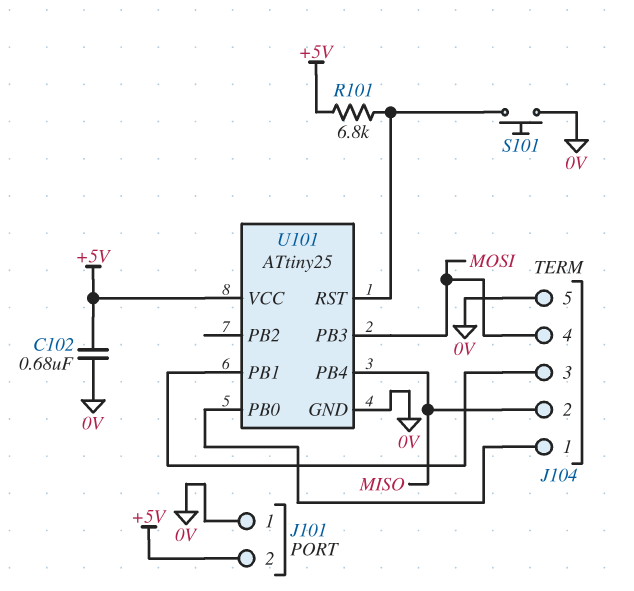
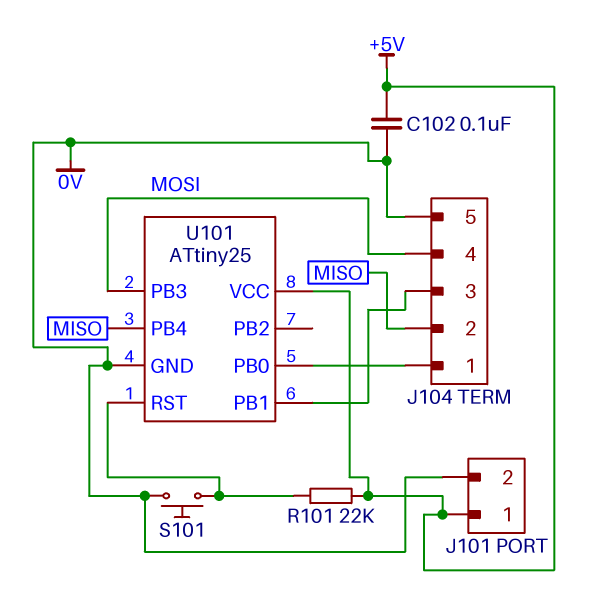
C102: 680nF (+5V, 0V) -> 100nF (+5V, 0V)
J101 pin 1: 0V -> +5V
J101 pin 2: +5V -> 0V
R101: 6.8k (+5V, U101/RST) -> 22k (+5V, U101/RST)

